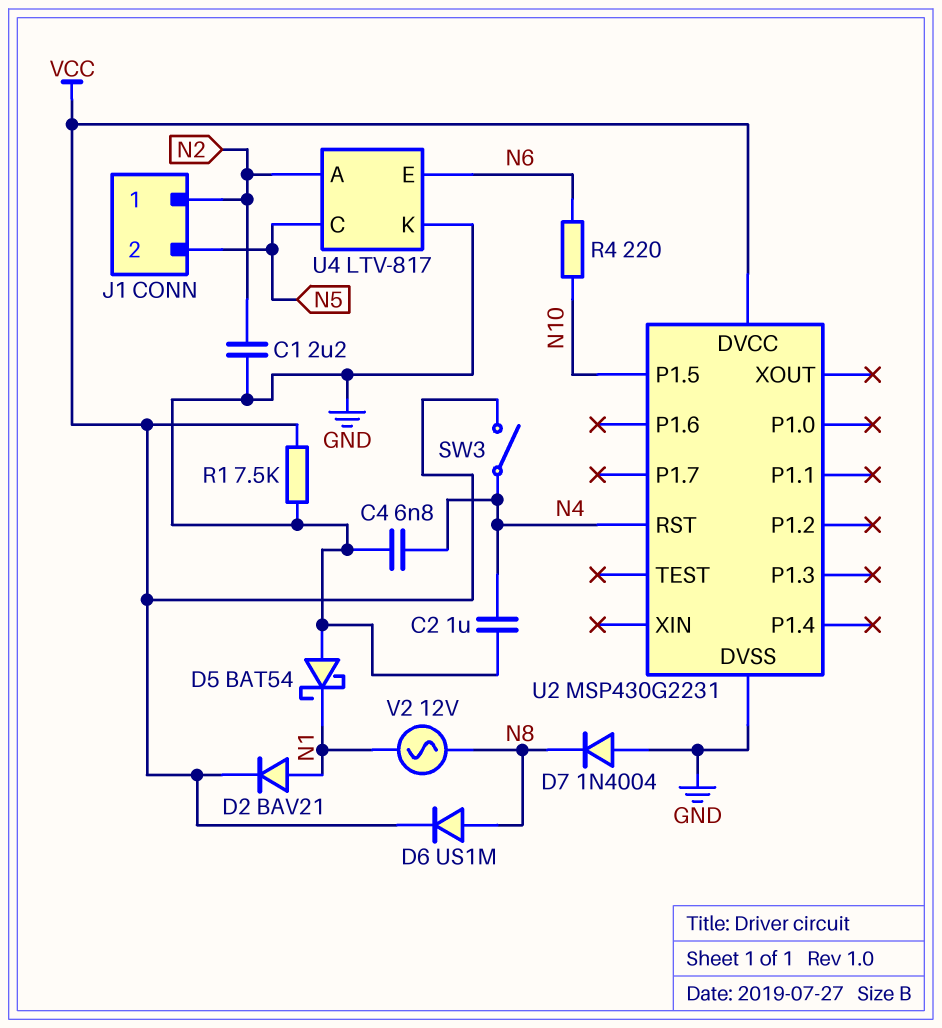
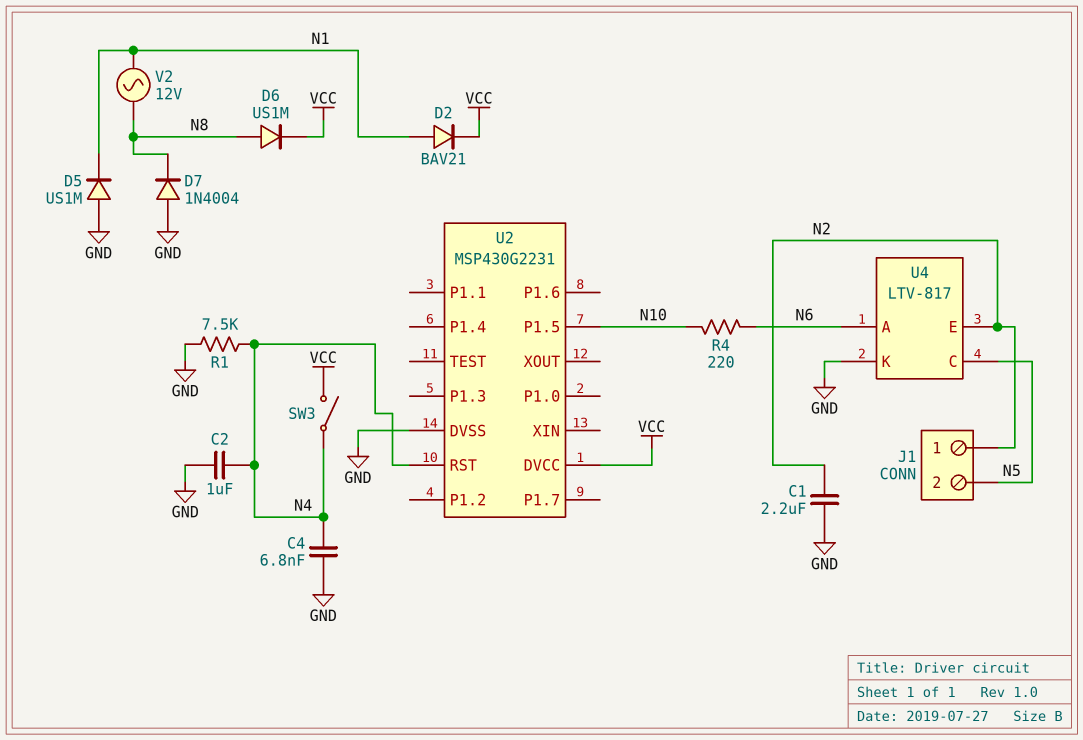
D5: schottky BAT54 (A GND, K N1) -> diode US1M (A GND, K N1)
R1: 7.5k (GND, VCC) -> 7.5k (GND, N4)
U4 pin A: N2 -> N6
U4 pin E: N6 -> N2

